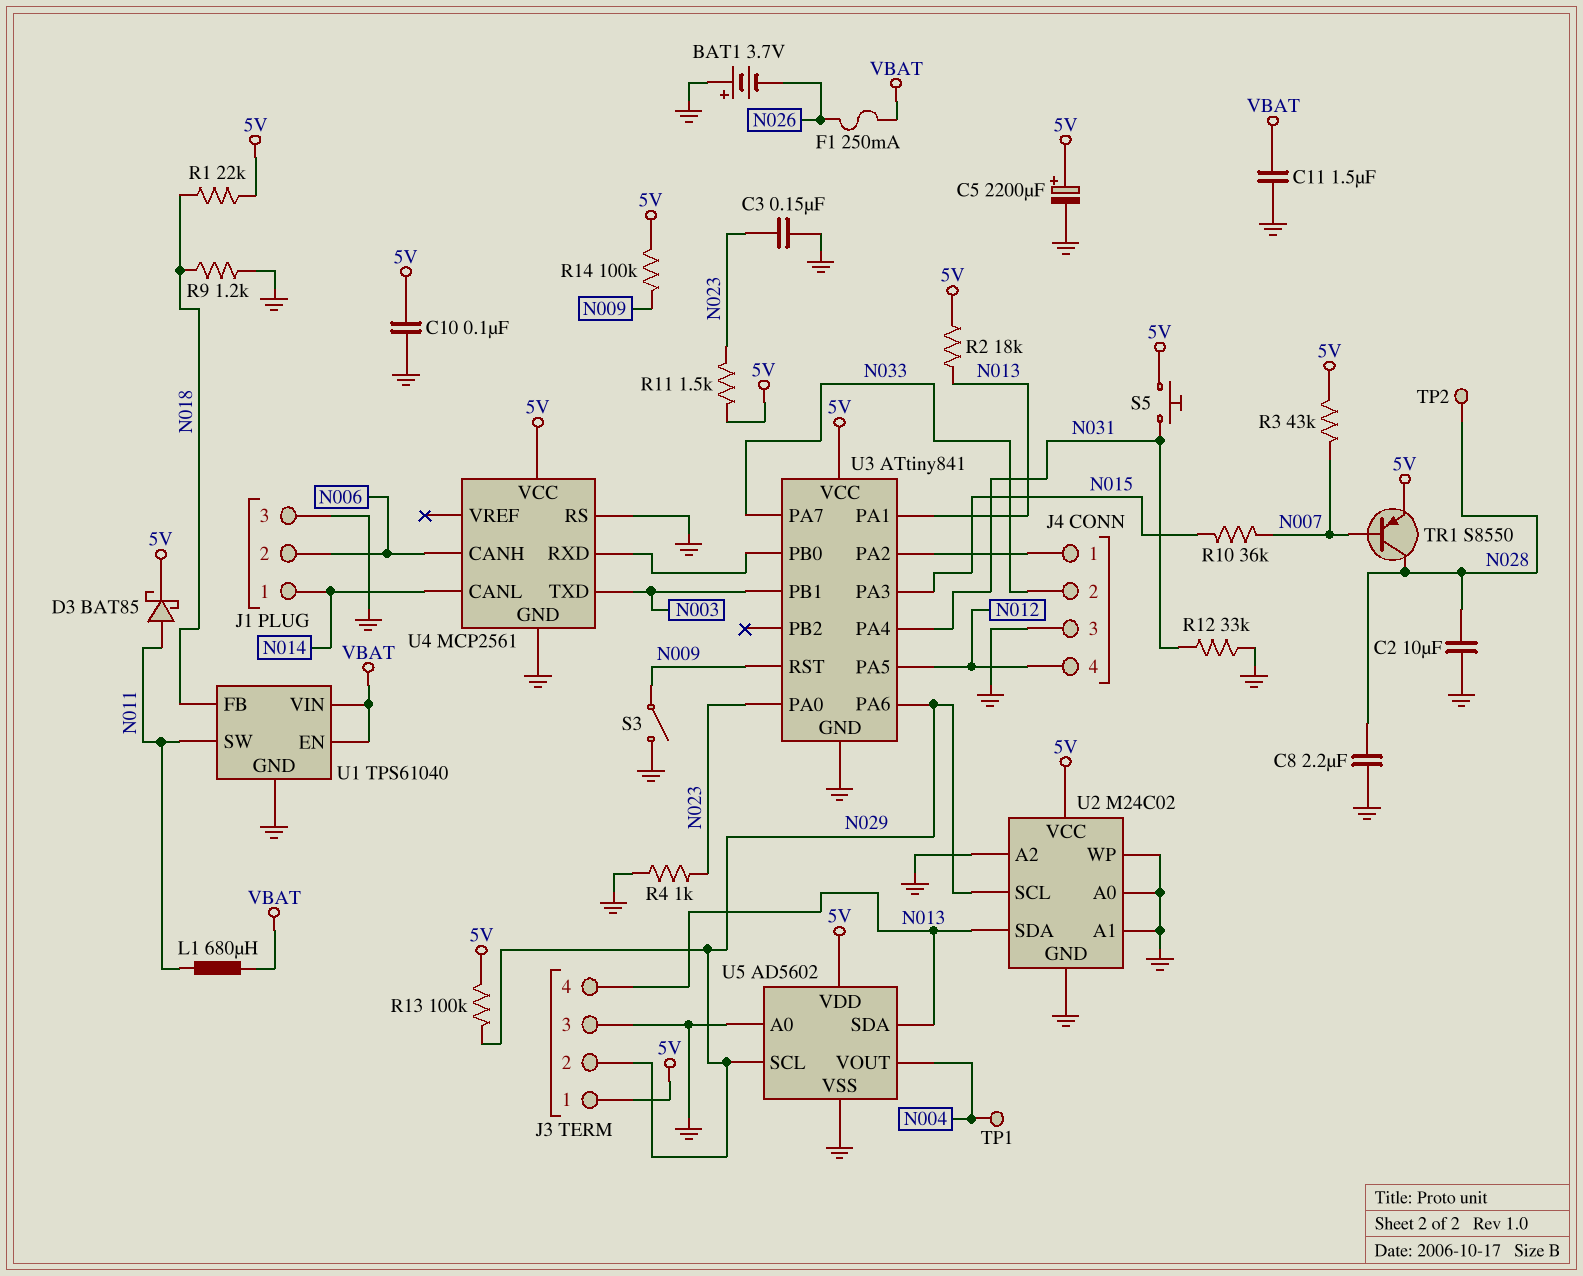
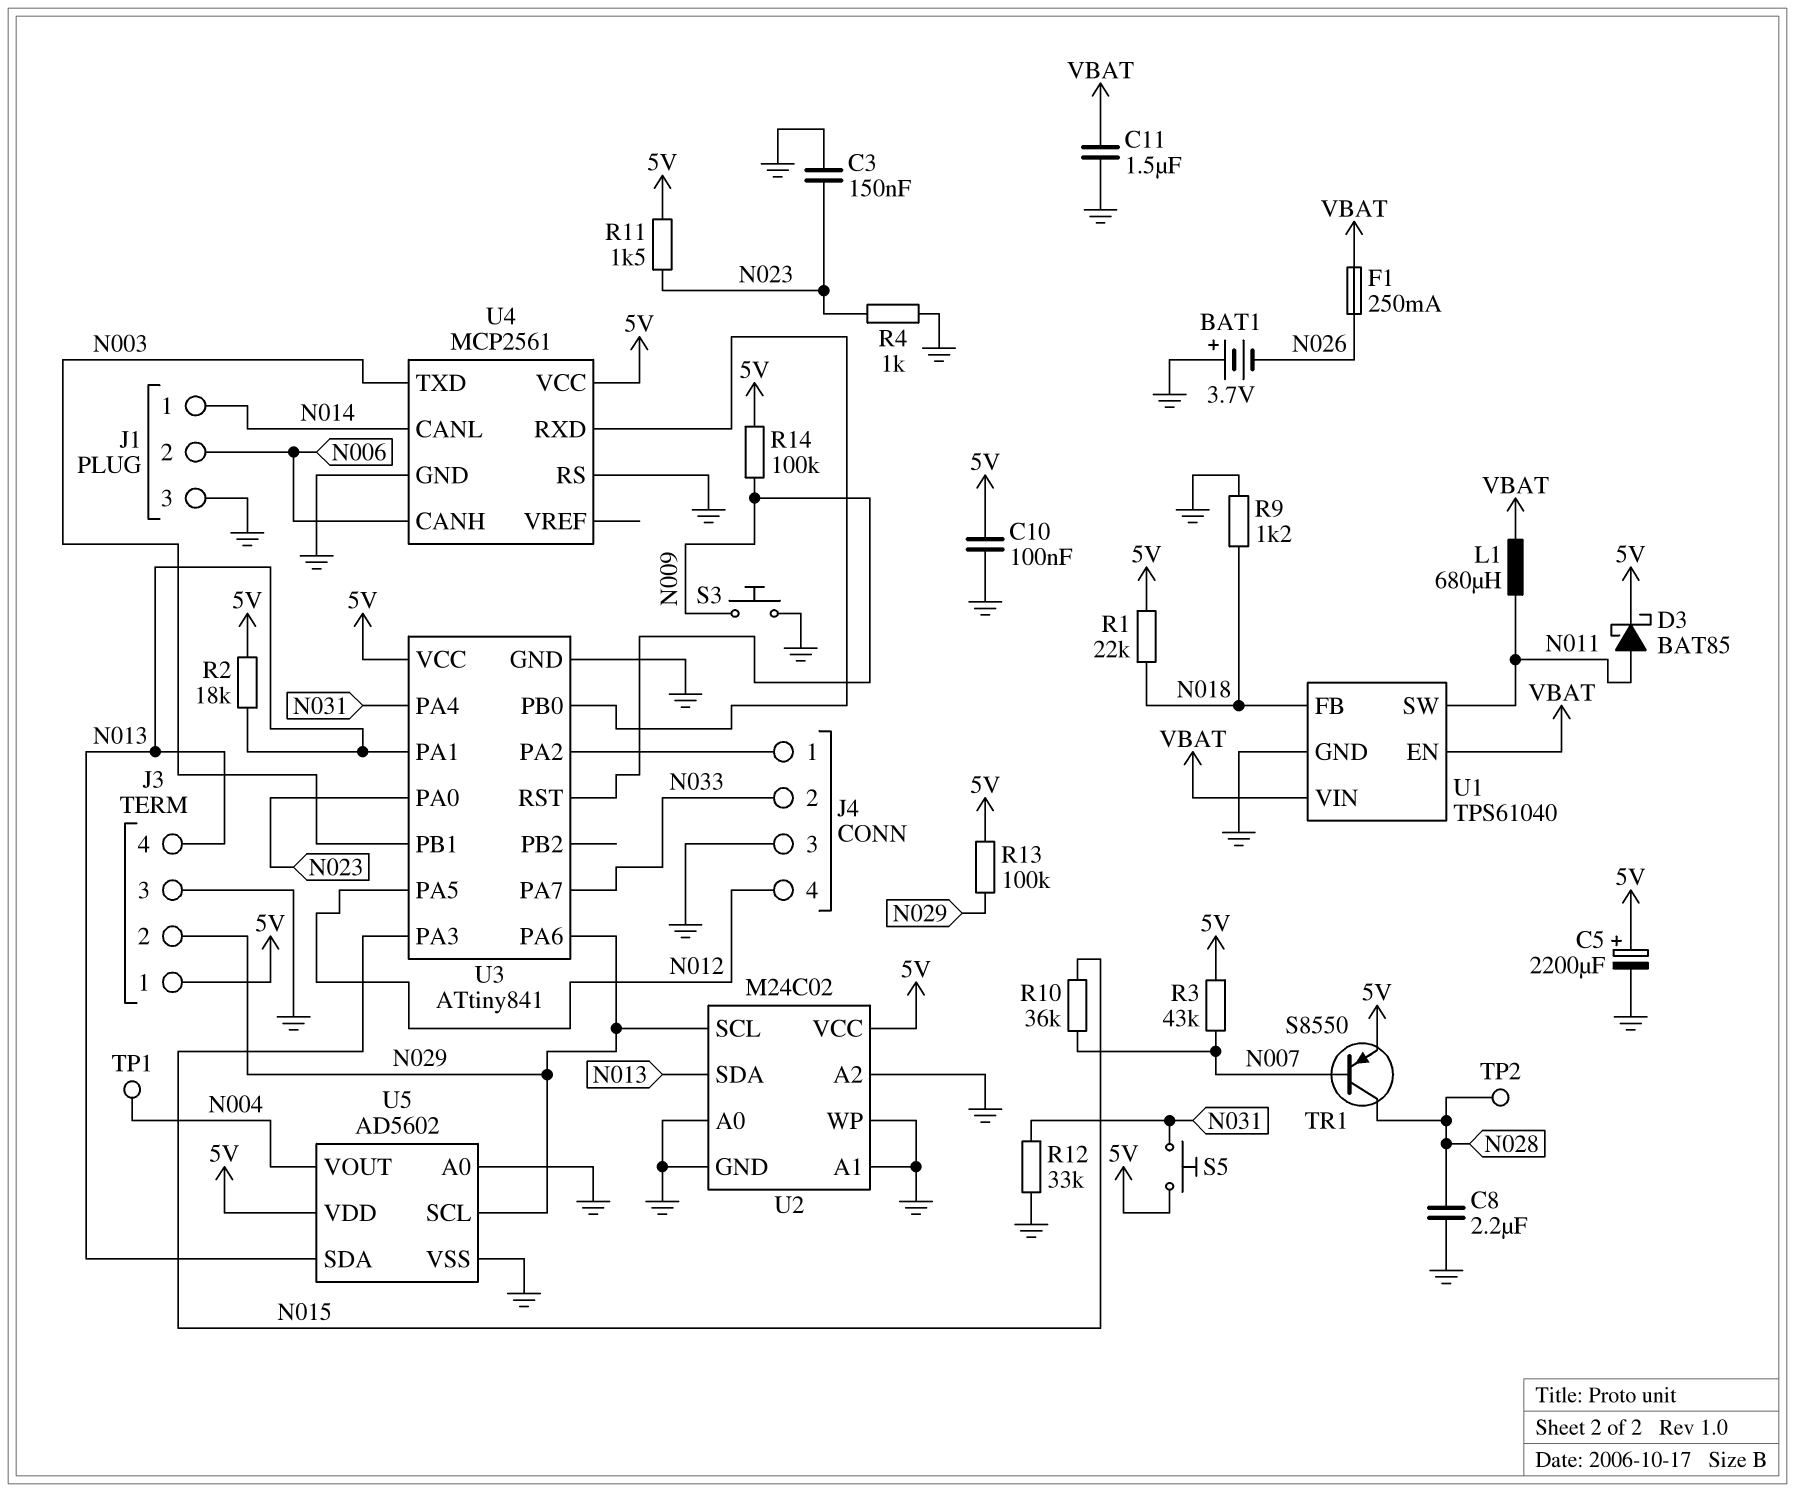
C2: 10uF (GND, N028) -> none
S3: switch (GND, N009) -> button (GND, N009)

